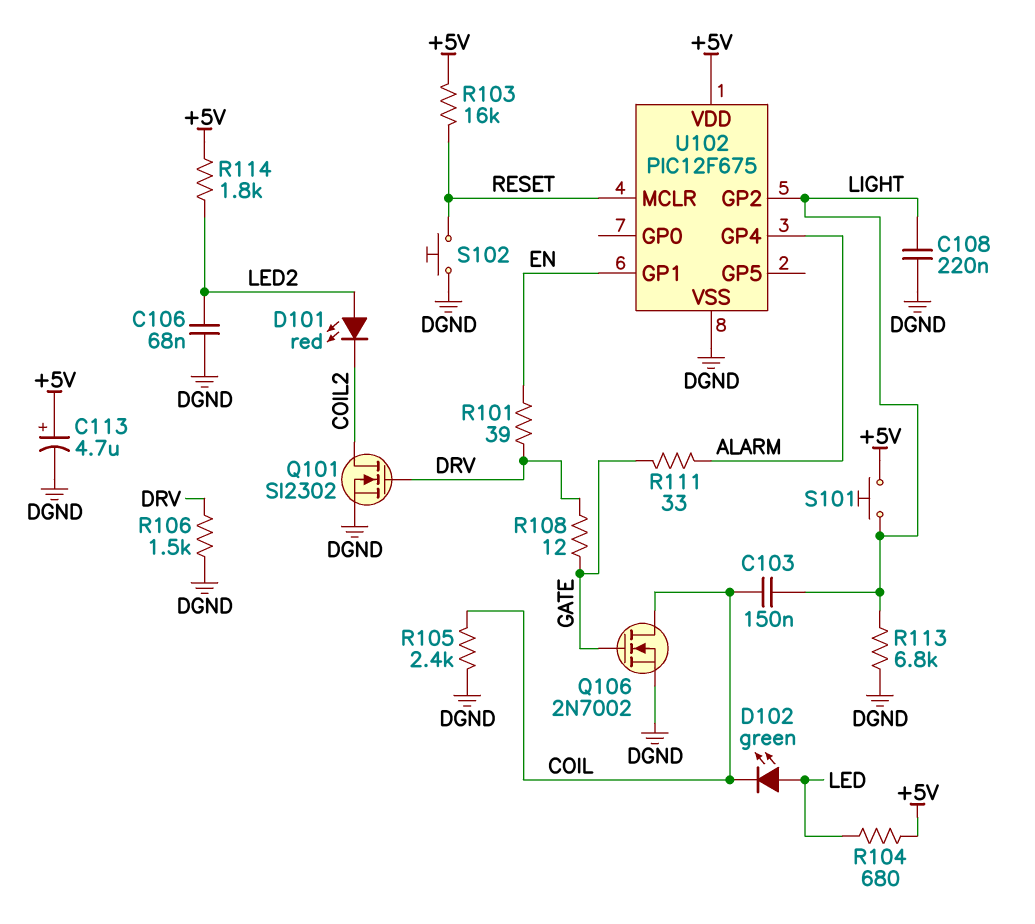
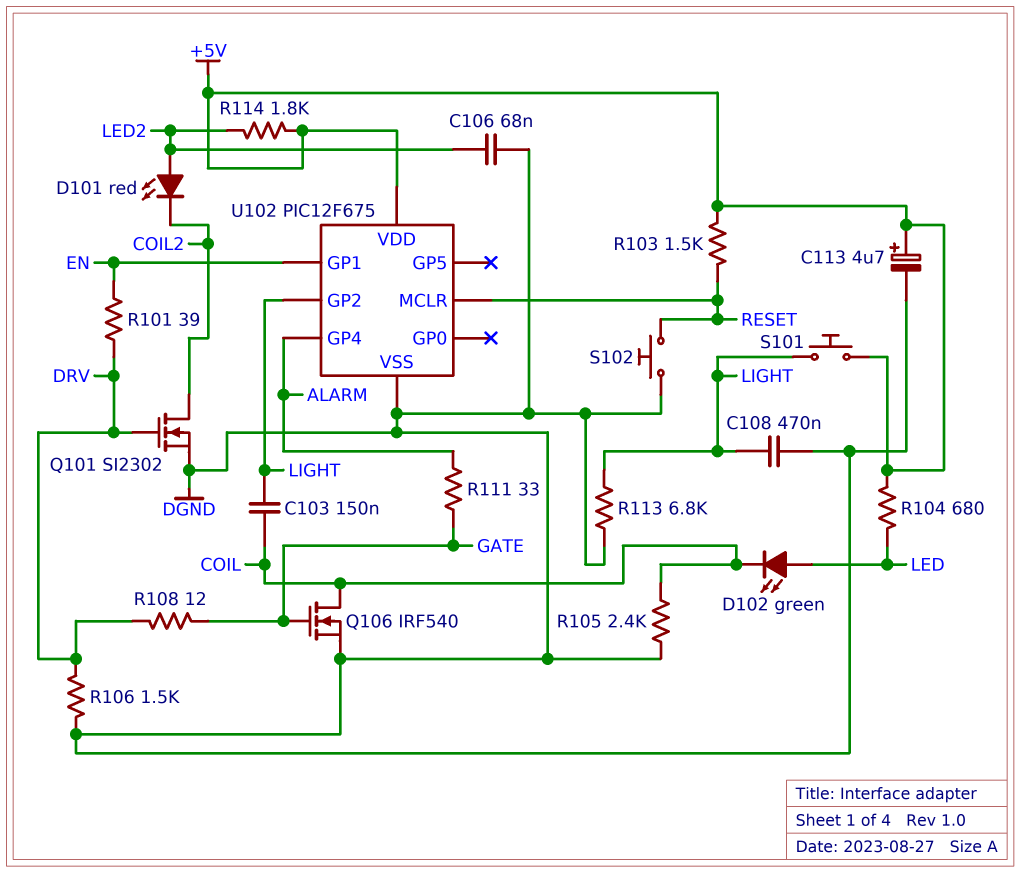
C108: 220nF (DGND, LIGHT) -> 470nF (DGND, LIGHT)
Q106: NMOS 2N7002 (G GATE, D COIL, S DGND) -> NMOS IRF540 (G GATE, D COIL, S DGND)
R103: 16k (+5V, RESET) -> 1.5k (+5V, RESET)

